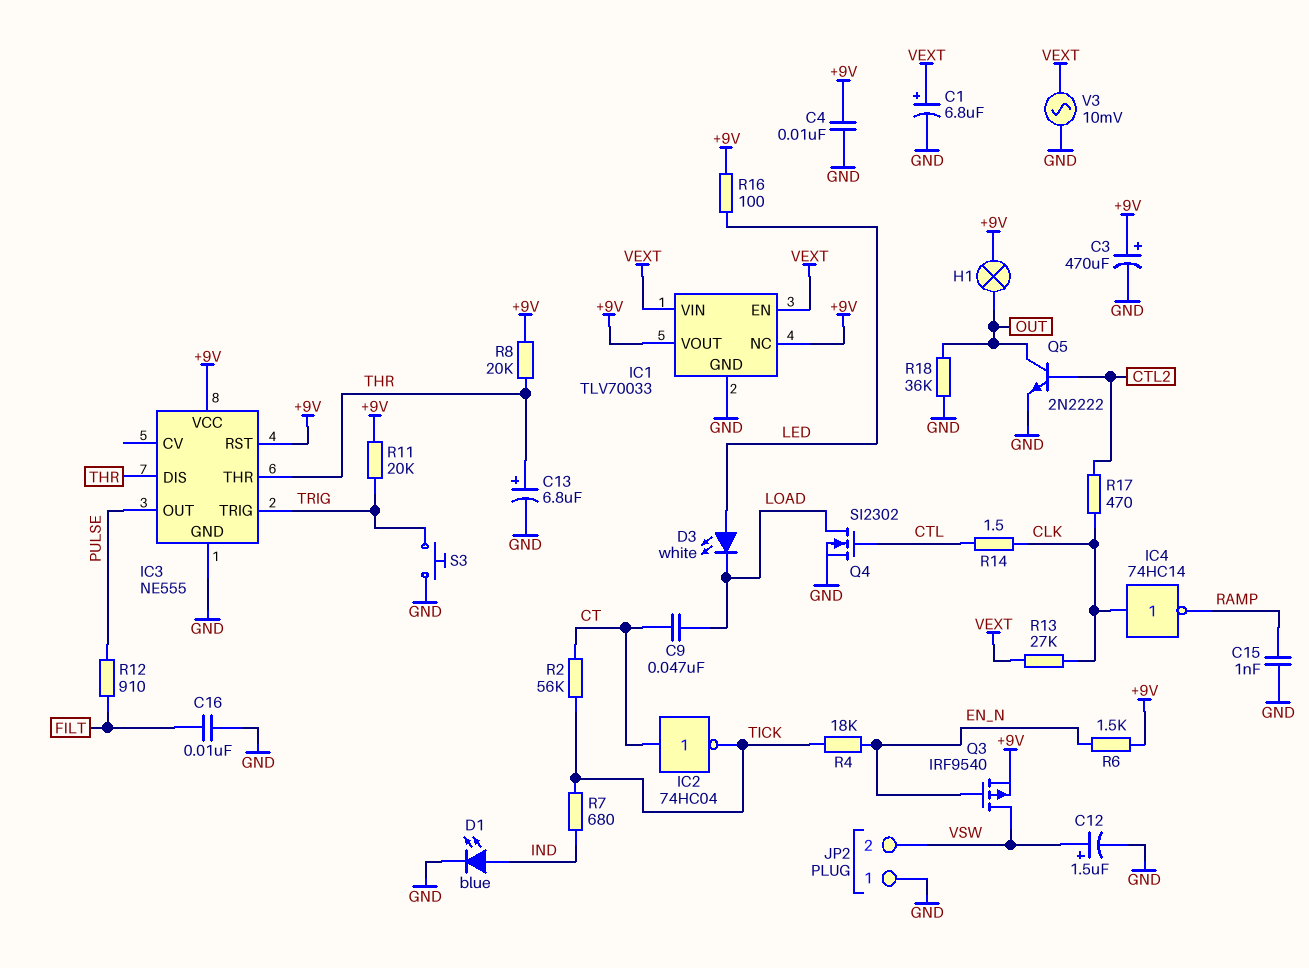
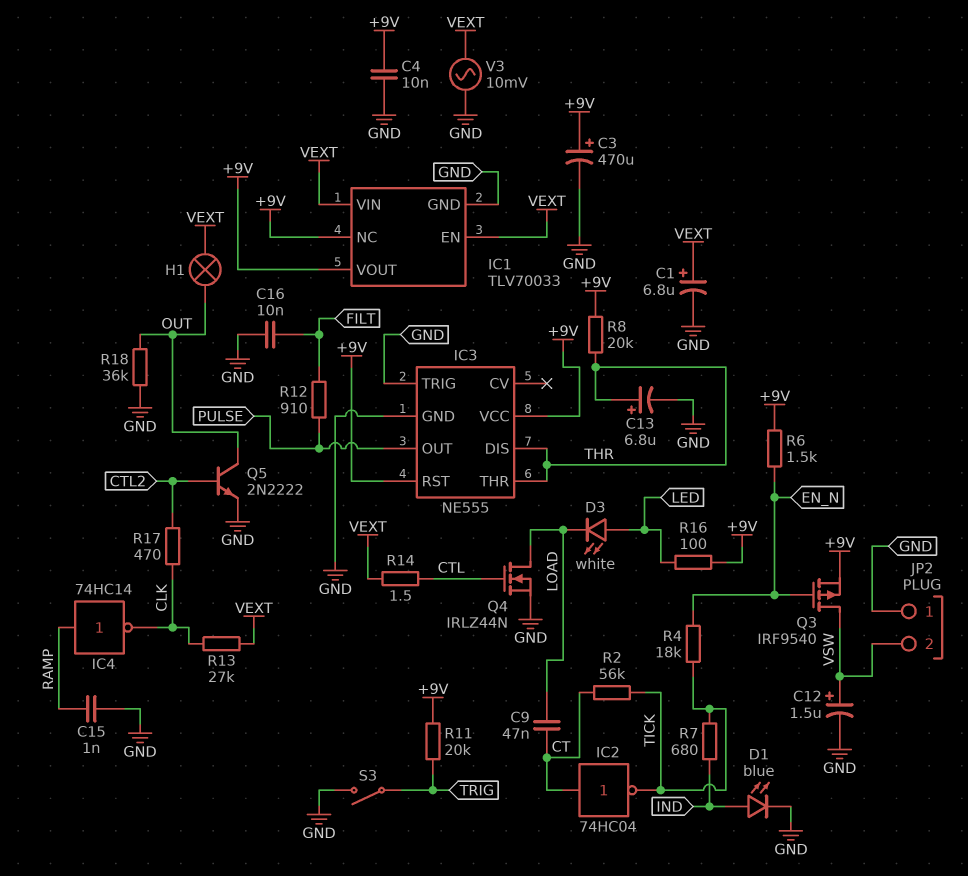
H1: lamp (+9V, OUT) -> lamp (OUT, VEXT)
IC3 pin TRIG: TRIG -> GND
IC4: NOT 74HC14 (in CLK, out RAMP) -> NOT 74HC14 (in RAMP, out CLK)
Q4: NMOS SI2302 (G CTL, D LOAD, S GND) -> NMOS IRLZ44N (G CTL, D LOAD, S GND)
R14: 1.5 (CLK, CTL) -> 1.5 (CTL, VEXT)
S3: button (GND, TRIG) -> switch (GND, TRIG)

